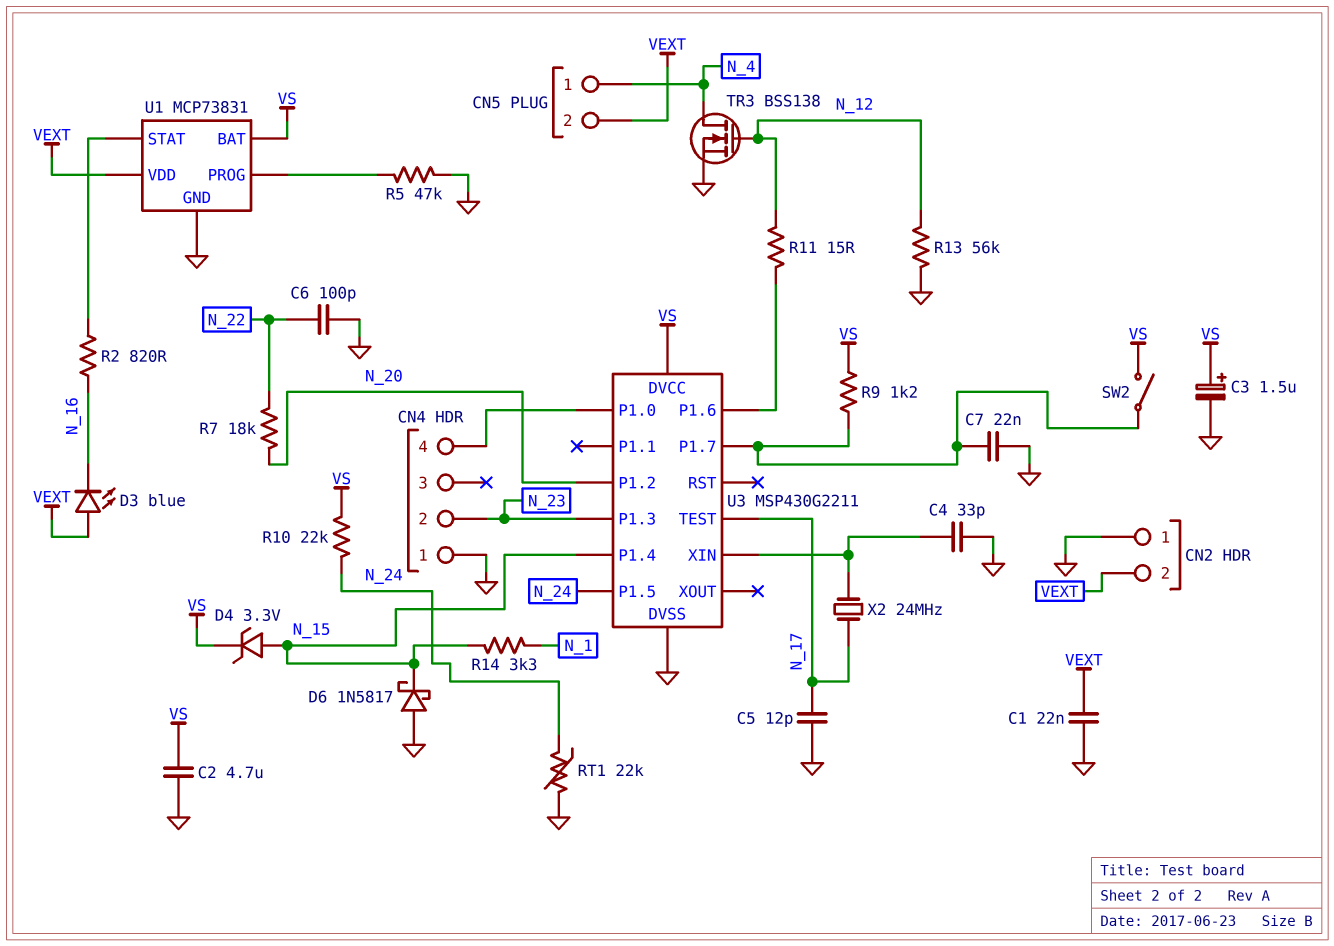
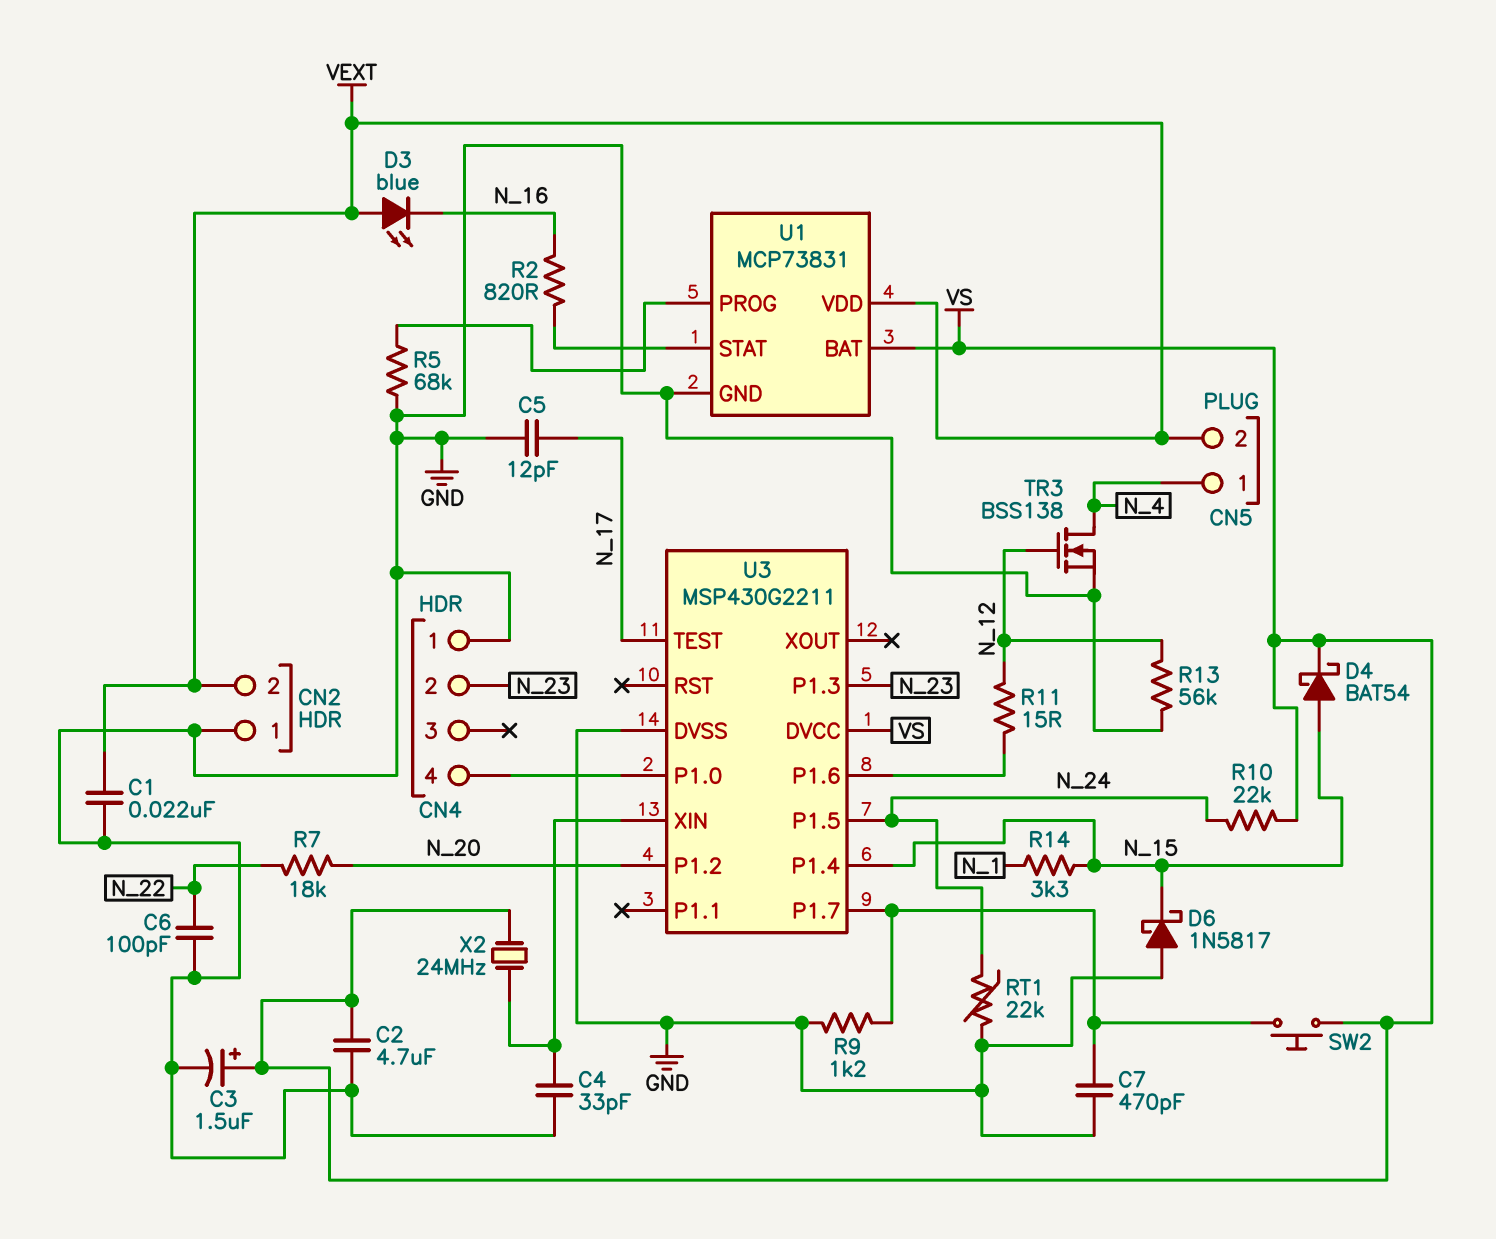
C7: 22nF (GND, U3/P1.7) -> 470pF (GND, U3/P1.7)
D4: zener 3.3V (A N_15, K VS) -> schottky BAT54 (A N_15, K VS)
R5: 47k (GND, U1/PROG) -> 68k (GND, U1/PROG)
R9: 1.2k (U3/P1.7, VS) -> 1.2k (GND, U3/P1.7)
SW2: switch (U3/P1.7, VS) -> button (U3/P1.7, VS)
X2: 24MHz (N_17, U3/XIN) -> 24MHz (U3/XIN, VS)

